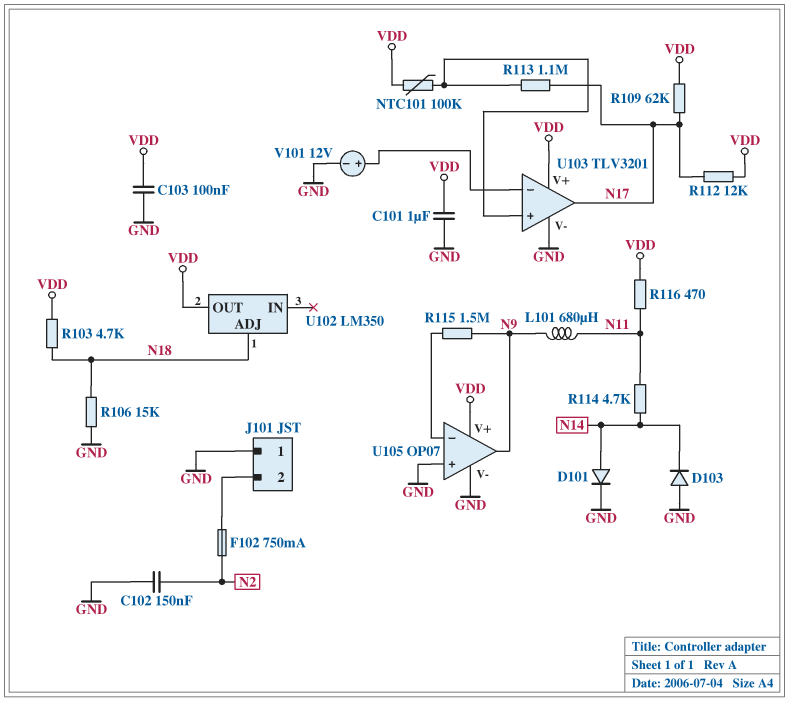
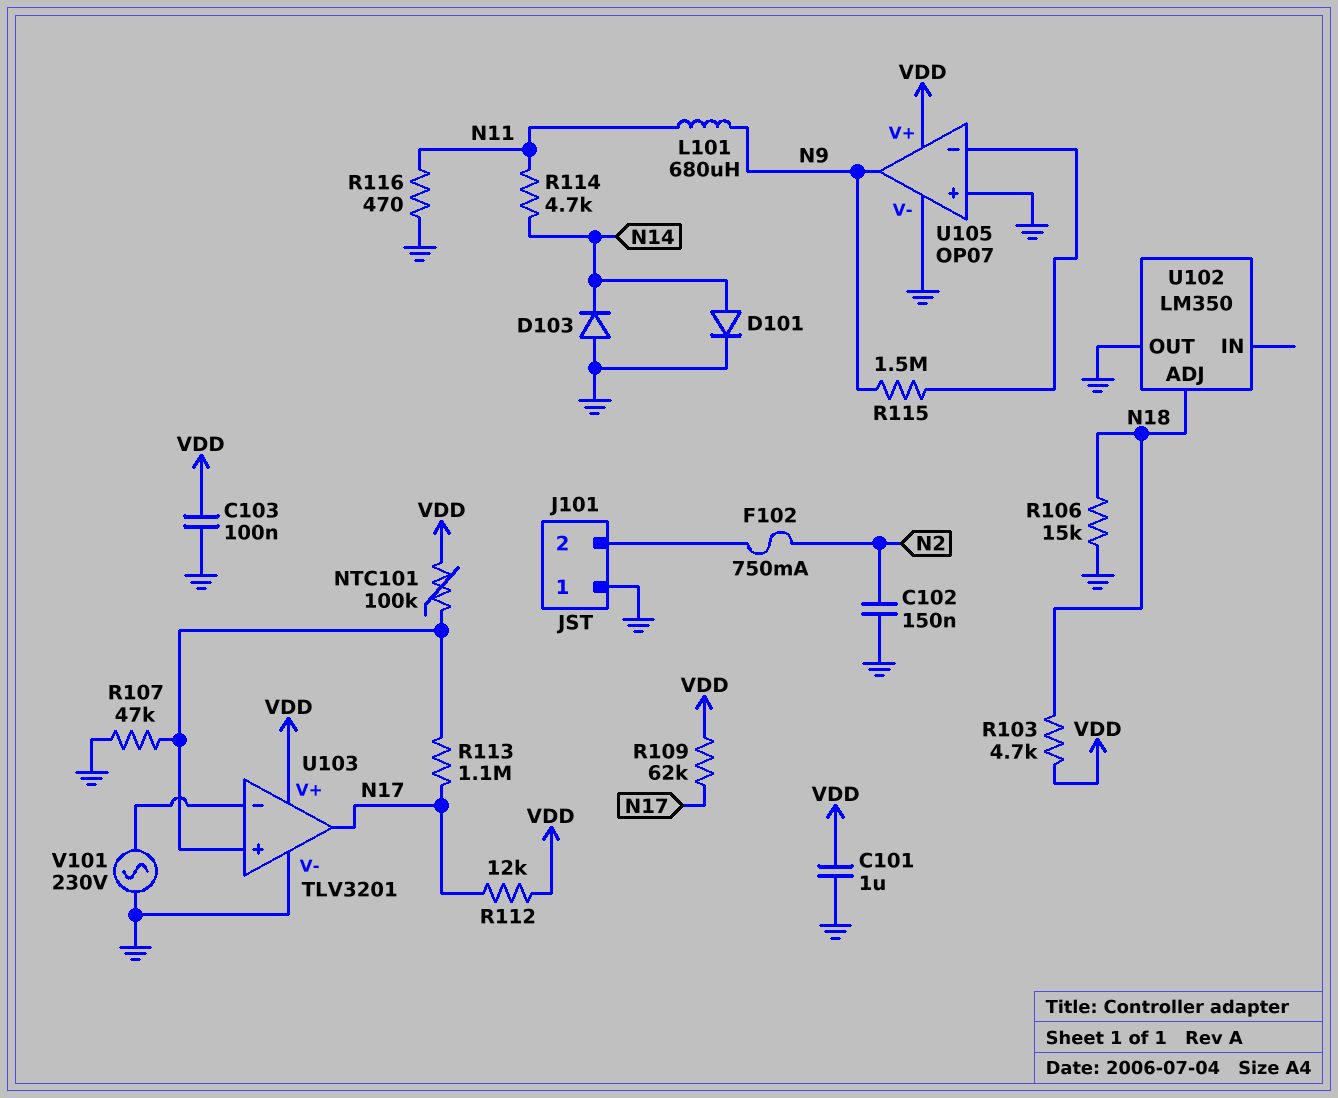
R107: none -> 47k (GND, U103/in+)
R116: 470 (N11, VDD) -> 470 (GND, N11)
U102 pin OUT: VDD -> GND
V101: 12V (plus U103/in-, minus GND) -> AC 230V (GND, U103/in-)

